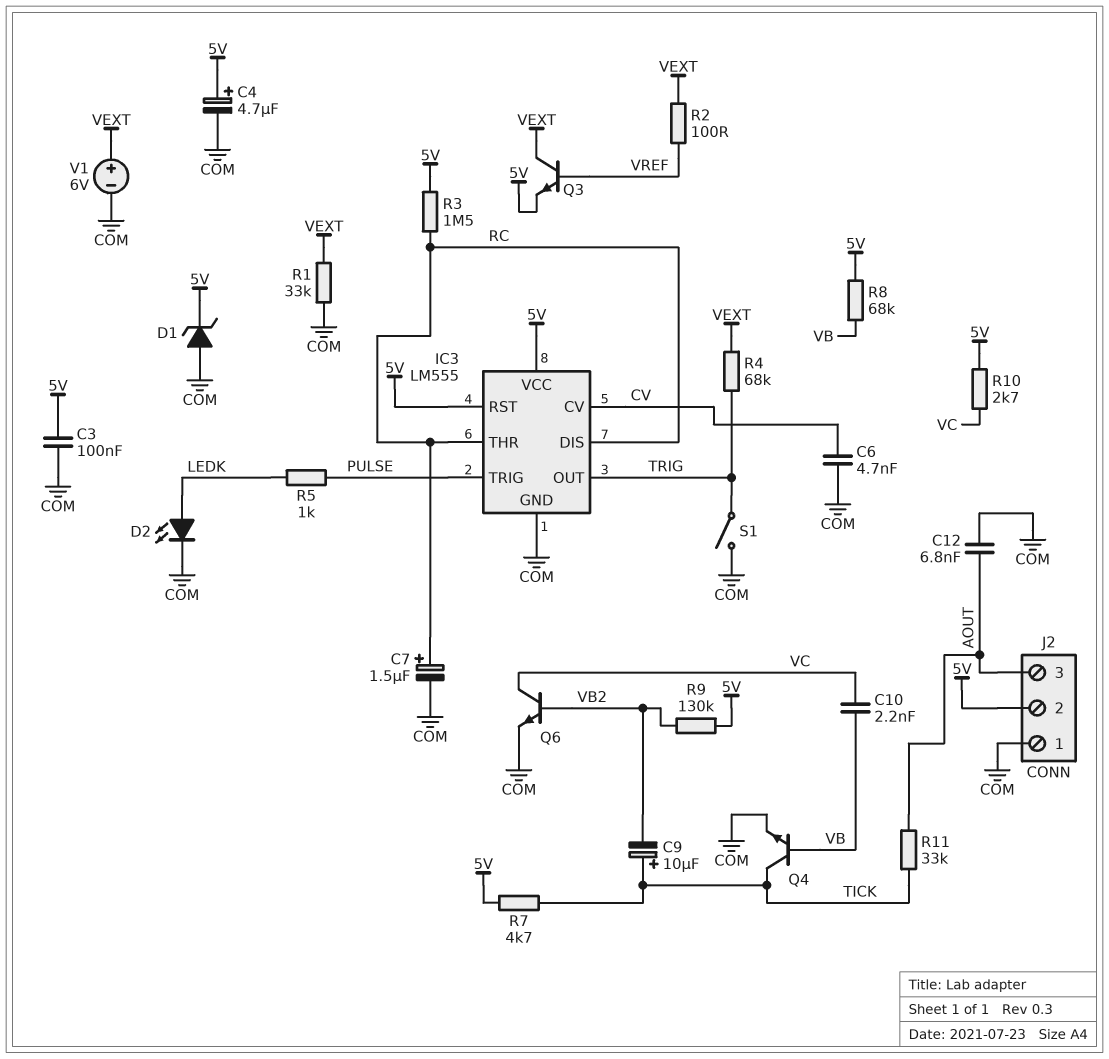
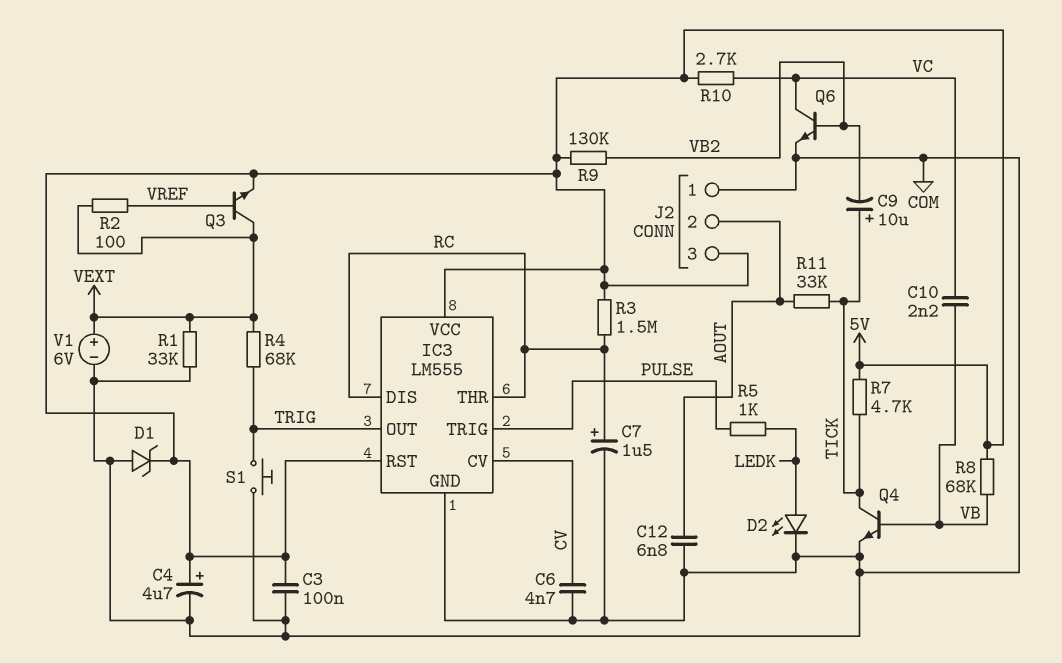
J2 pin 2: 5V -> AOUT
J2 pin 3: AOUT -> 5V
S1: switch (COM, TRIG) -> button (COM, TRIG)

